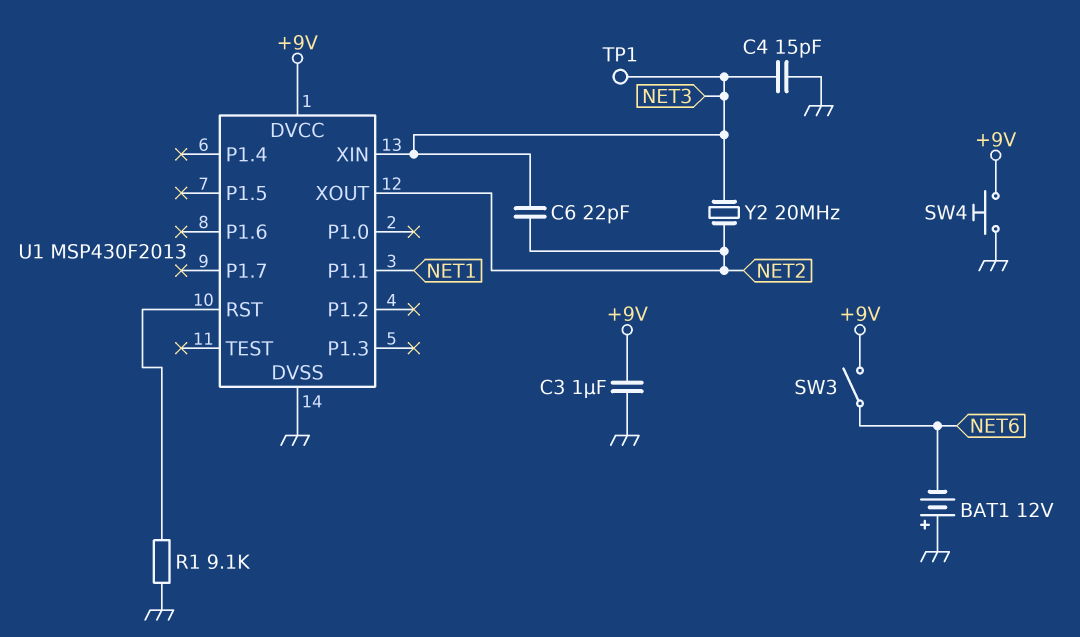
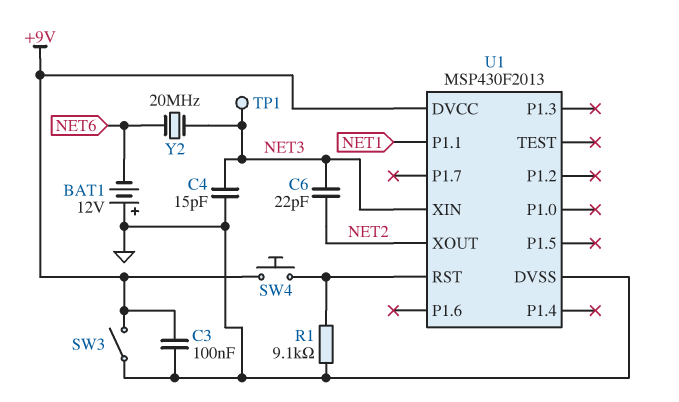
C3: 1uF (+9V, GND) -> 100nF (+9V, GND)
SW3: switch (+9V, NET6) -> switch (+9V, GND)
SW4: button (+9V, GND) -> button (+9V, U1/RST)
Y2: 20MHz (NET2, NET3) -> 20MHz (NET3, NET6)

